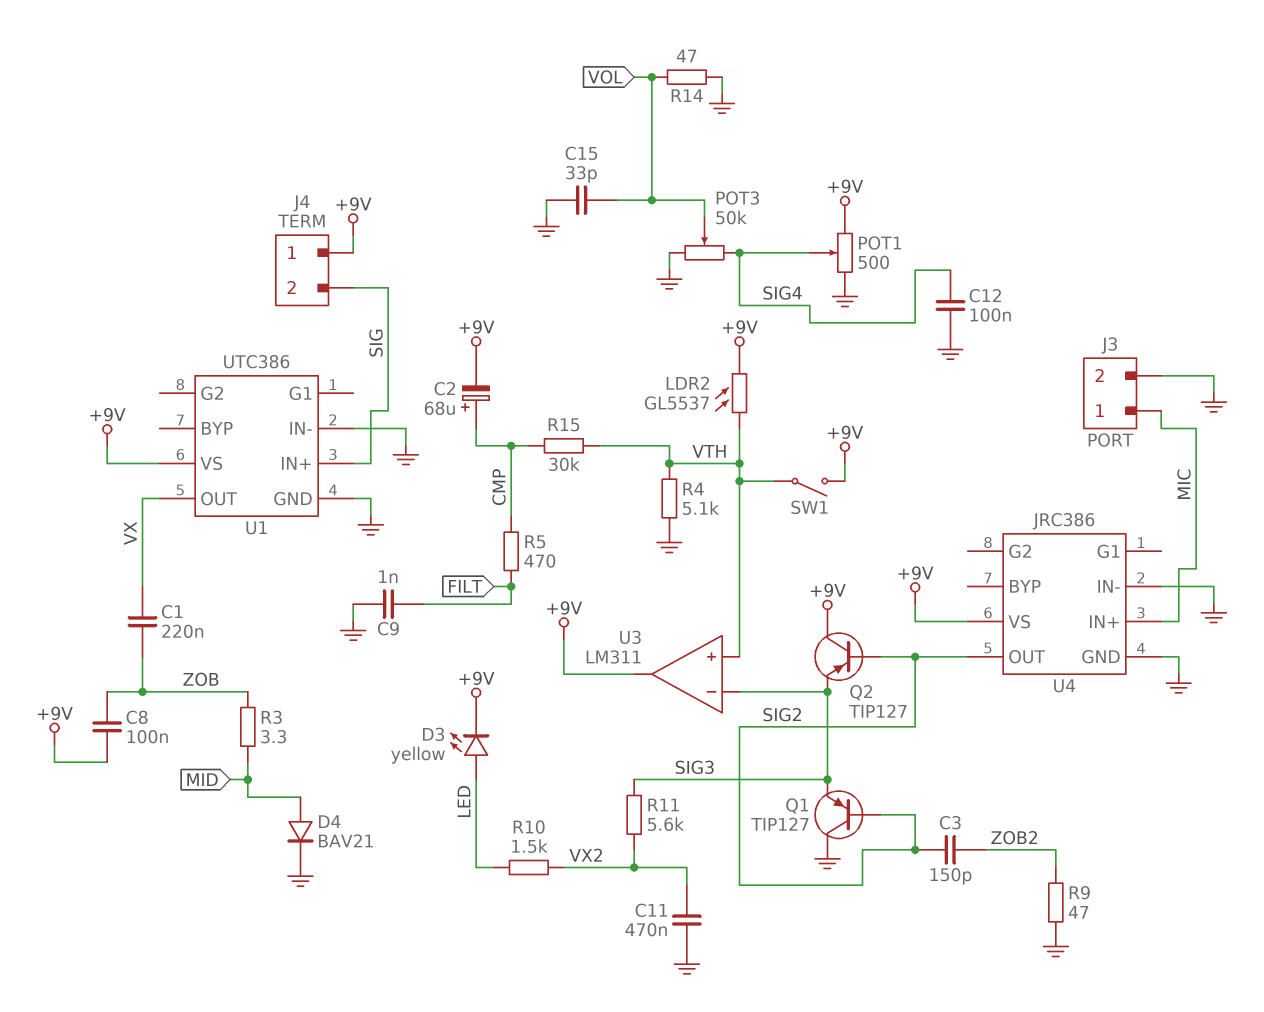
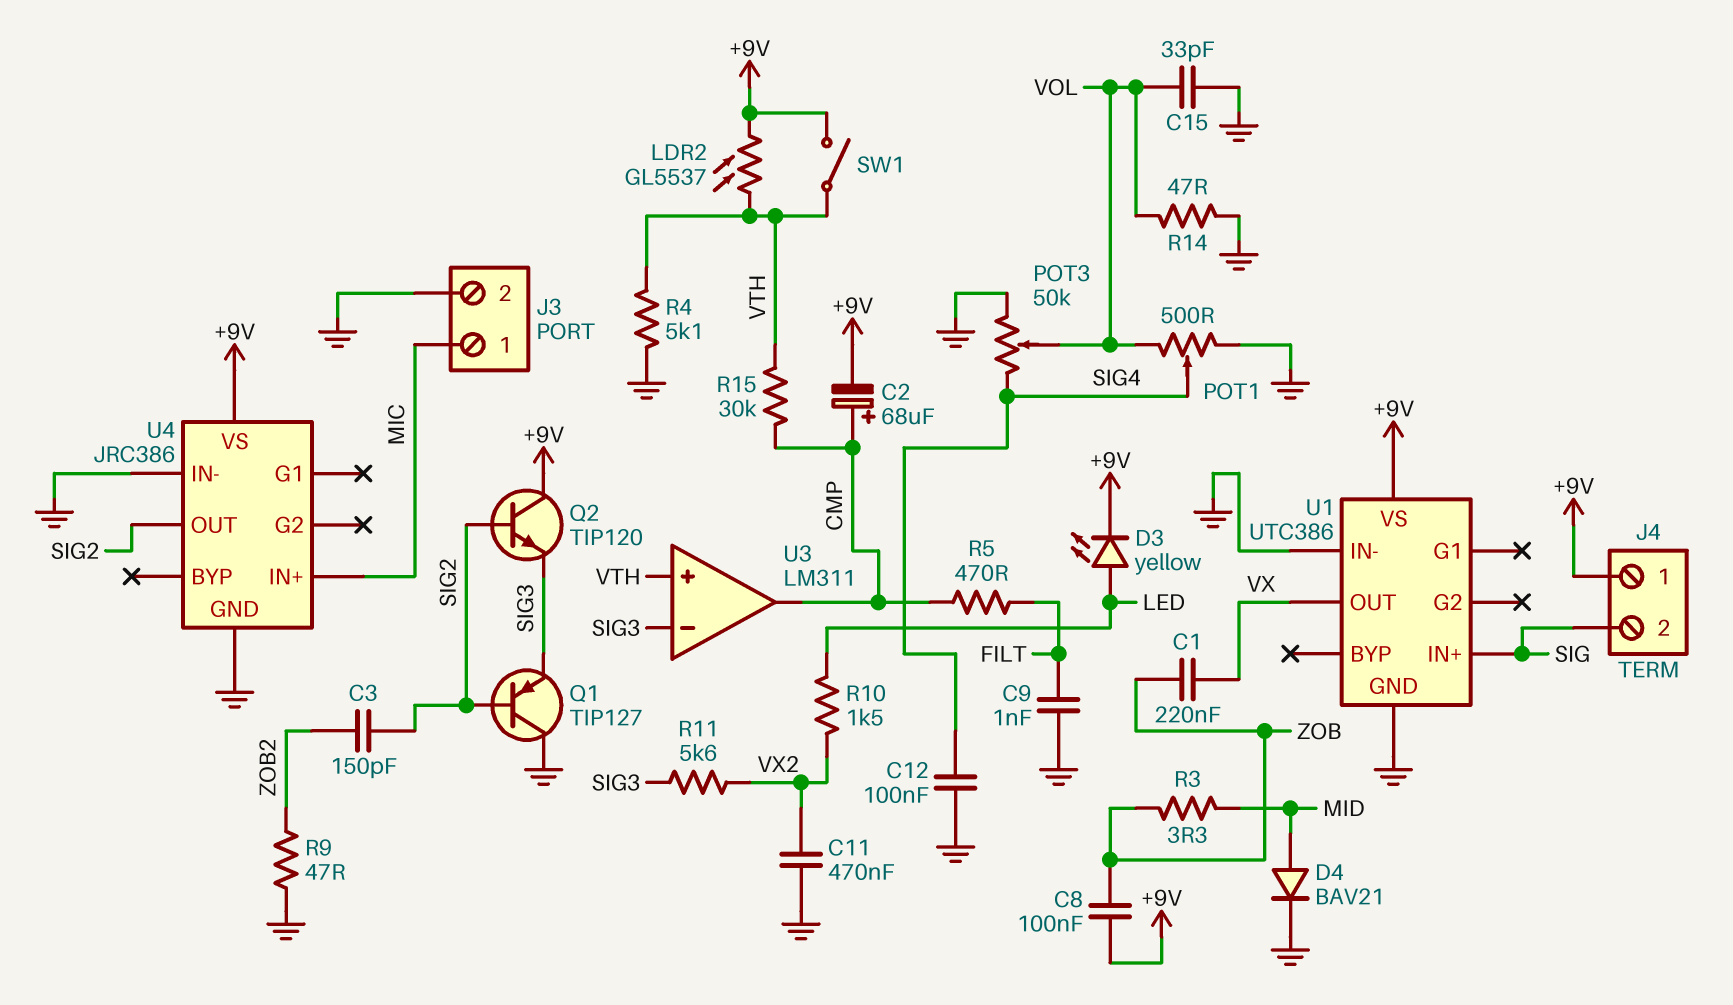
POT1: 500 (+9V, GND, wiper SIG4) -> 500 (GND, VOL, wiper SIG4)
Q2: PNP TIP127 (B SIG2, C +9V, E SIG3) -> NPN TIP120 (B SIG2, C +9V, E SIG3)
U3 pin out: +9V -> CMP

